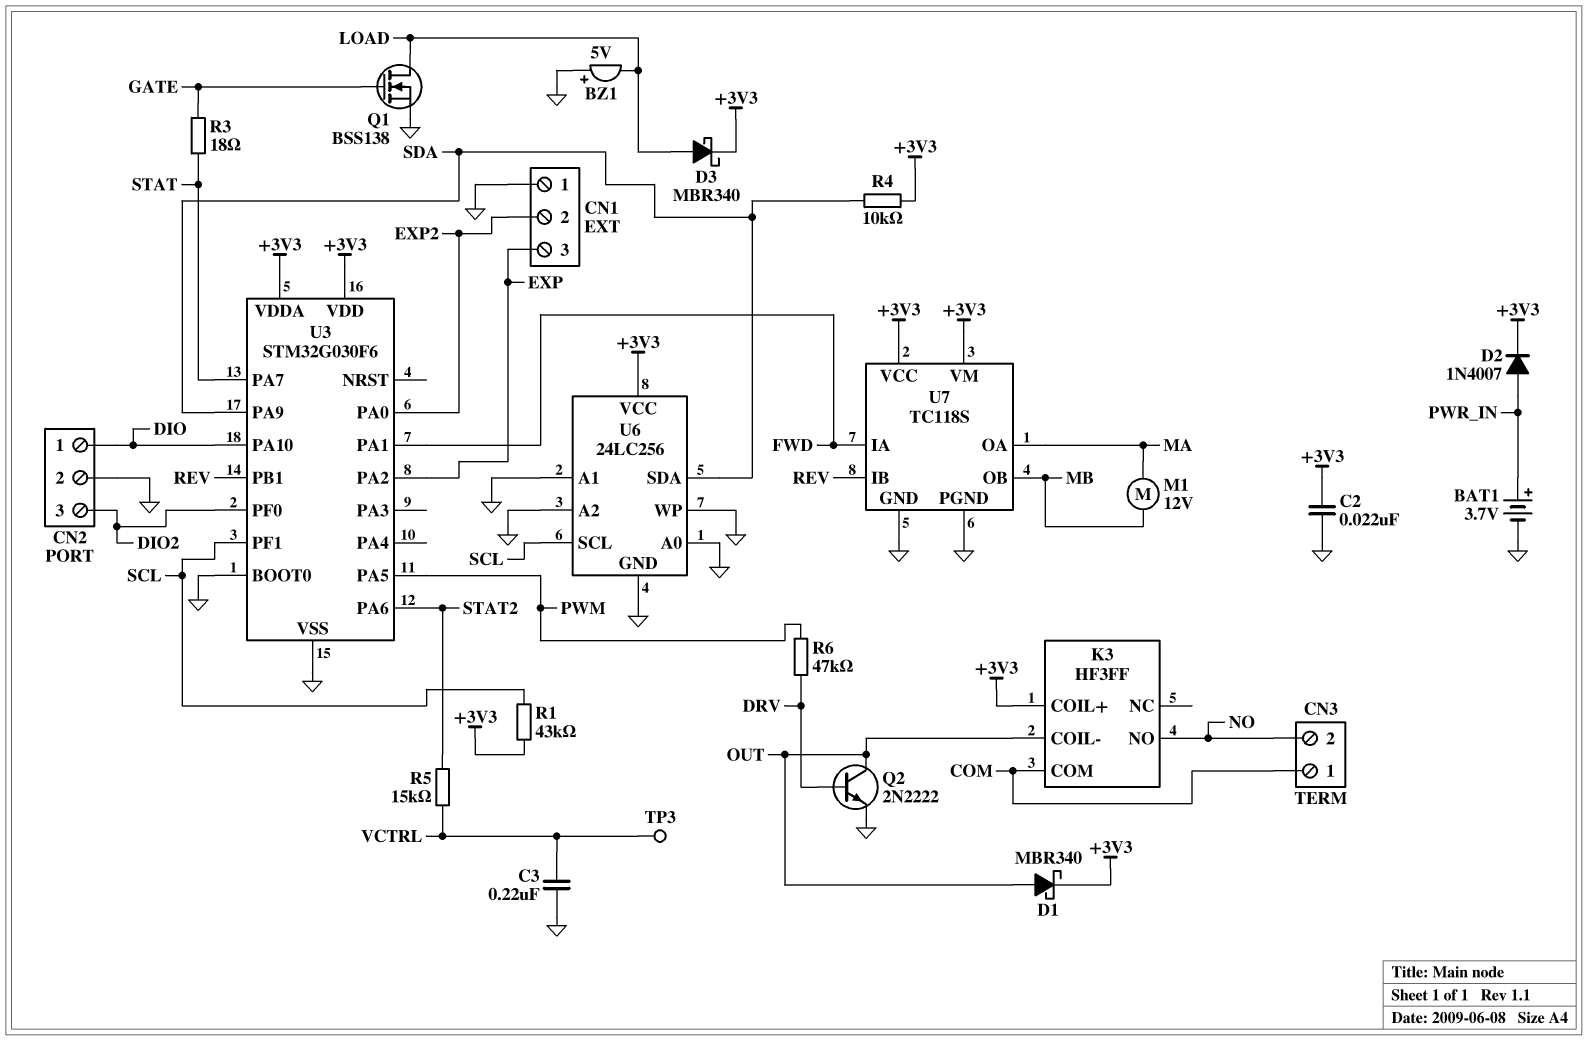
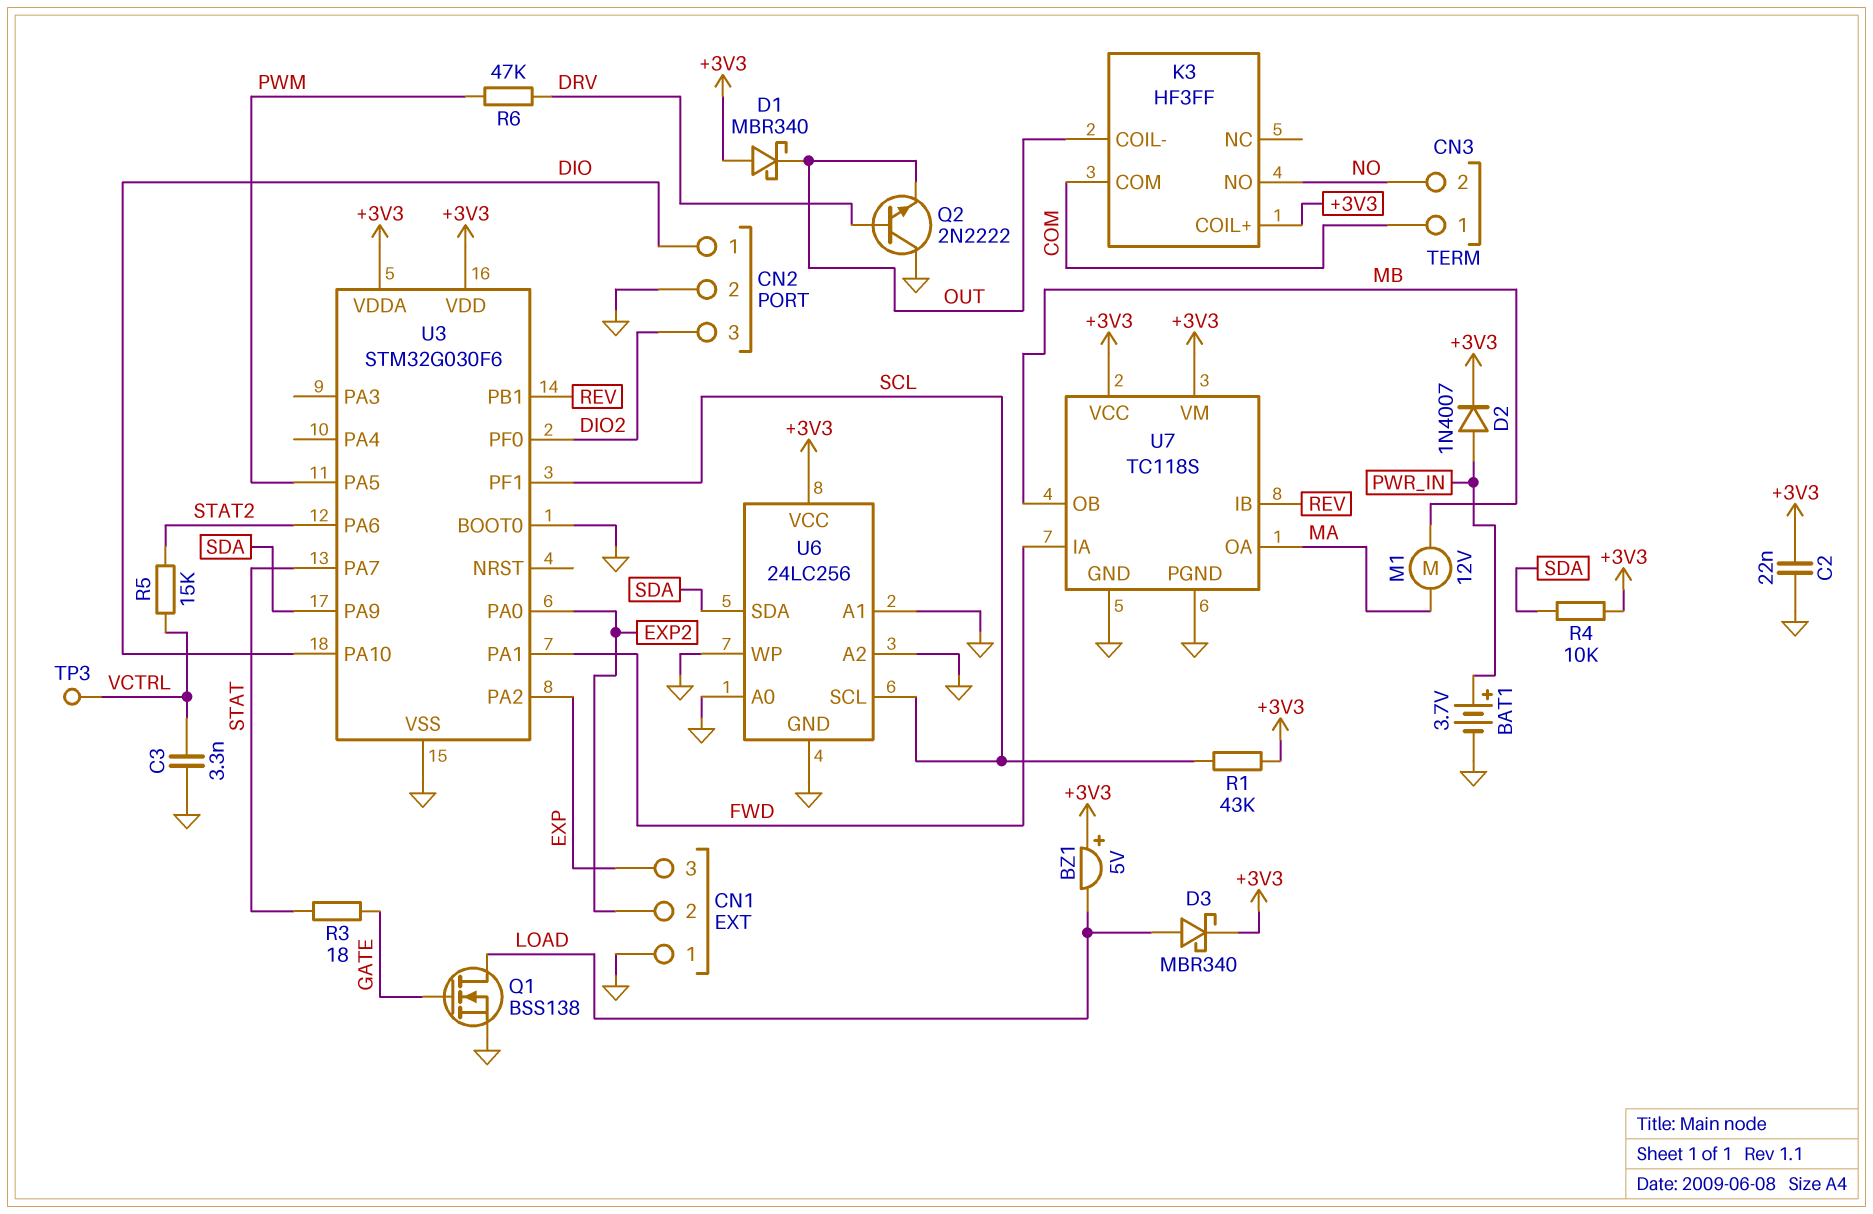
BZ1: buzzer 5V (plus GND, minus LOAD) -> buzzer 5V (plus +3V3, minus LOAD)
C3: 220nF (GND, VCTRL) -> 3.3nF (GND, VCTRL)
D1: schottky MBR340 (A OUT, K +3V3) -> schottky MBR340 (A +3V3, K OUT)
Q2: NPN 2N2222 (B DRV, C OUT, E GND) -> NPN 2N2222 (B DRV, C GND, E OUT)

